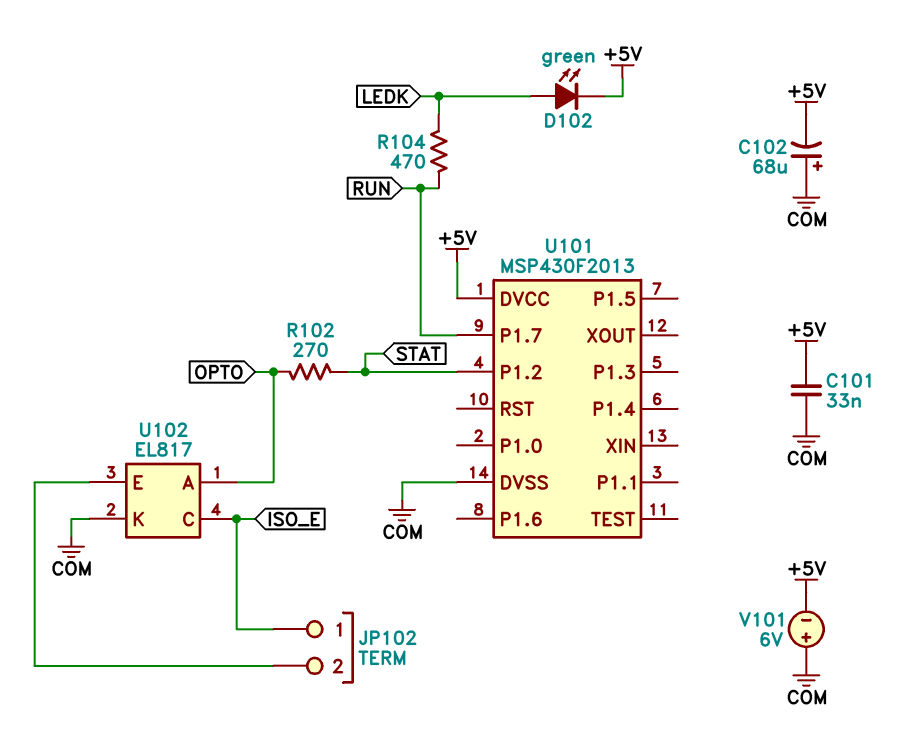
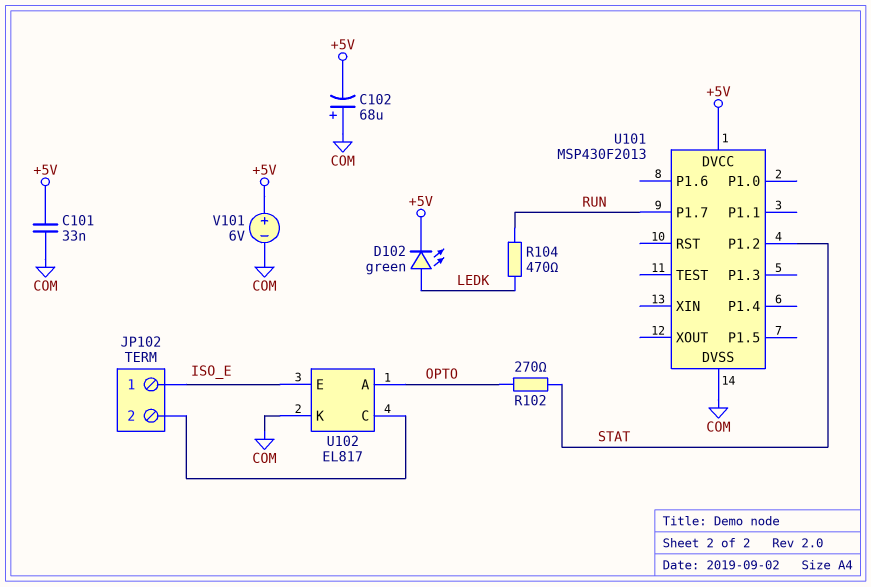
U102 pin C: ISO_E -> JP102/2
U102 pin E: JP102/2 -> ISO_E
V101: 6V (plus COM, minus +5V) -> 6V (plus +5V, minus COM)

